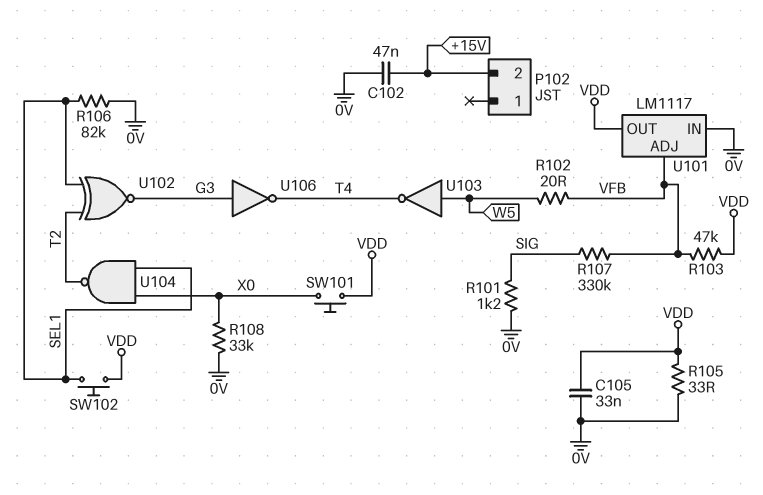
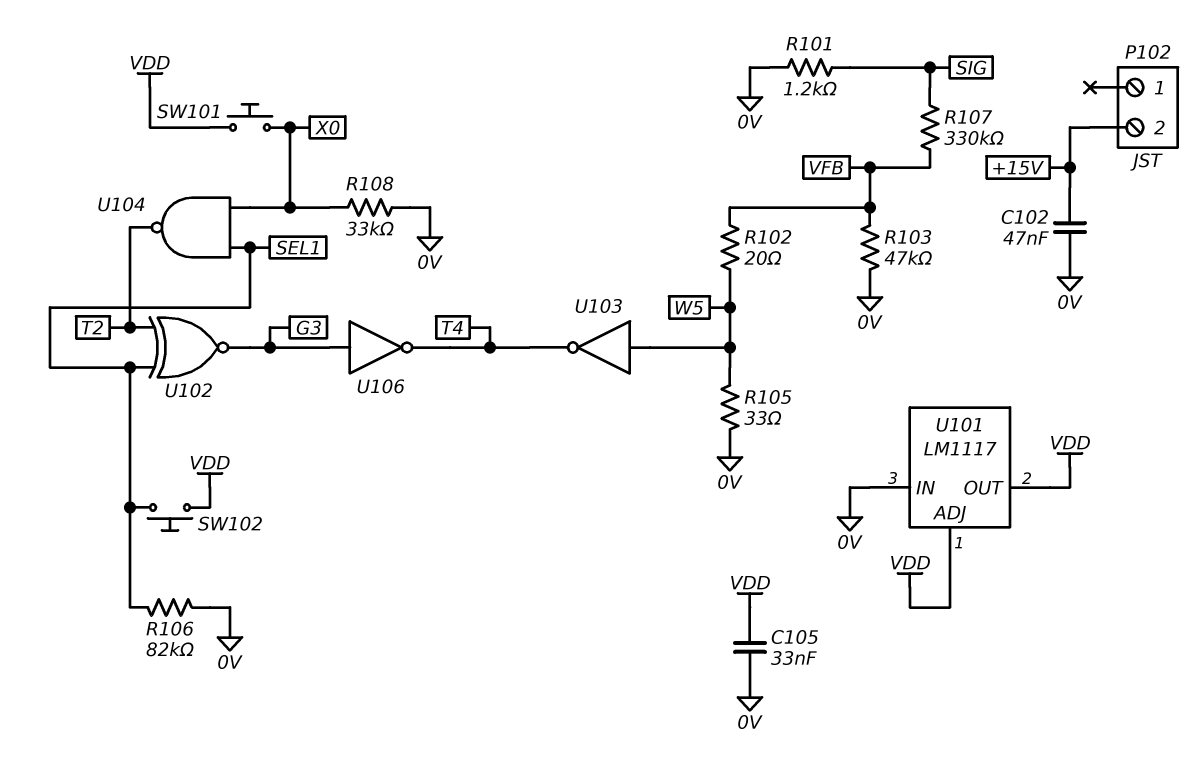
R103: 47k (VDD, VFB) -> 47k (0V, VFB)
R105: 33 (0V, VDD) -> 33 (0V, W5)
U101 pin ADJ: VFB -> VDD

